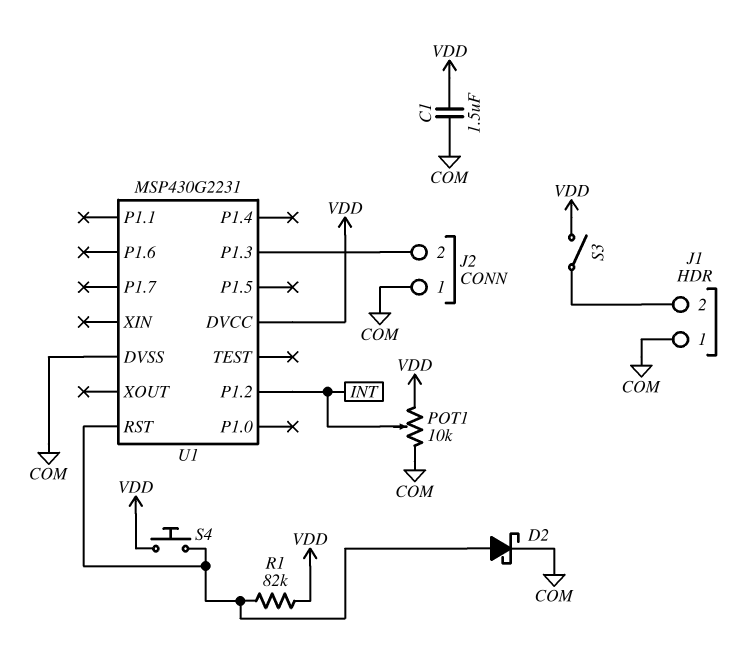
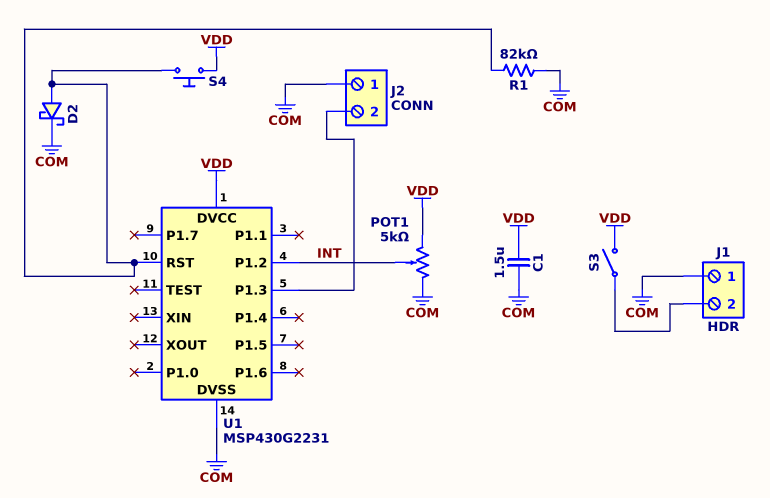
POT1: 10k (COM, VDD, wiper INT) -> 5k (COM, VDD, wiper INT)
R1: 82k (U1/RST, VDD) -> 82k (COM, U1/RST)

